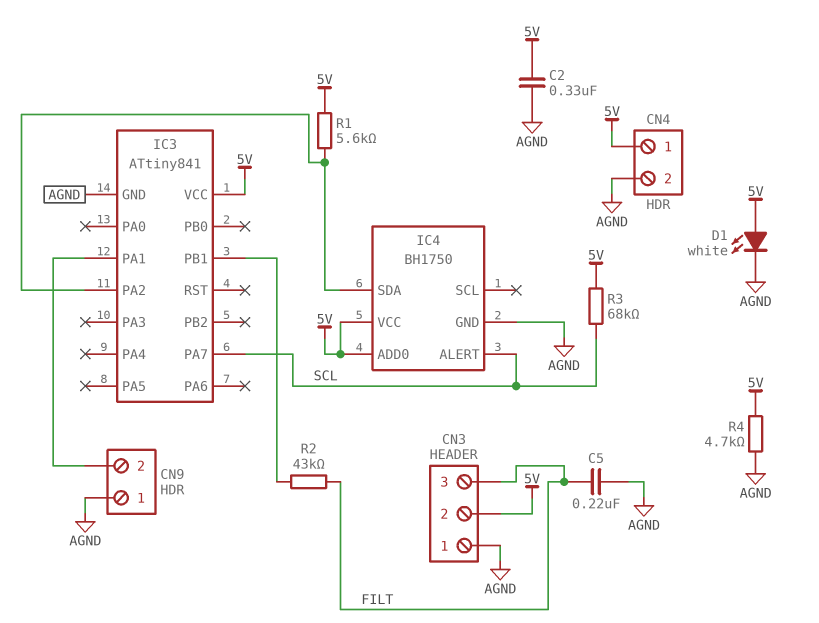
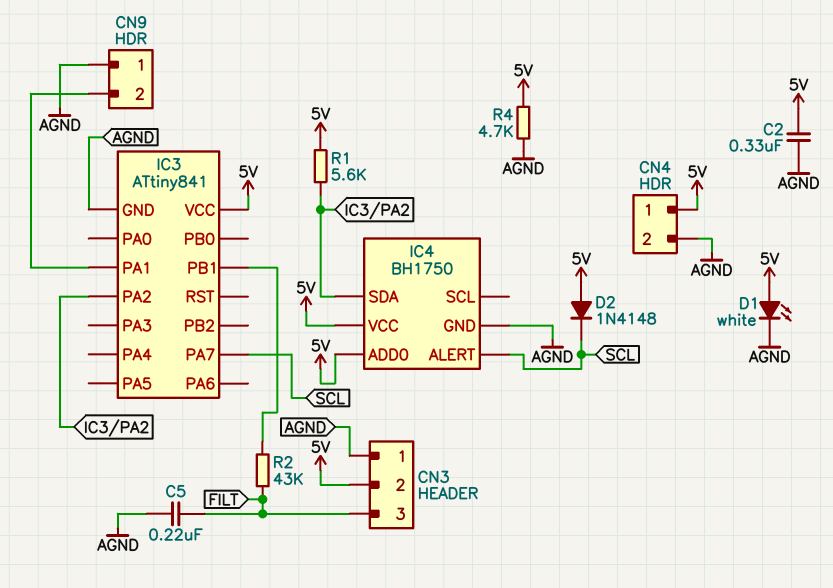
D2: none -> diode 1N4148 (A 5V, K SCL)
R3: 68k (5V, SCL) -> none

